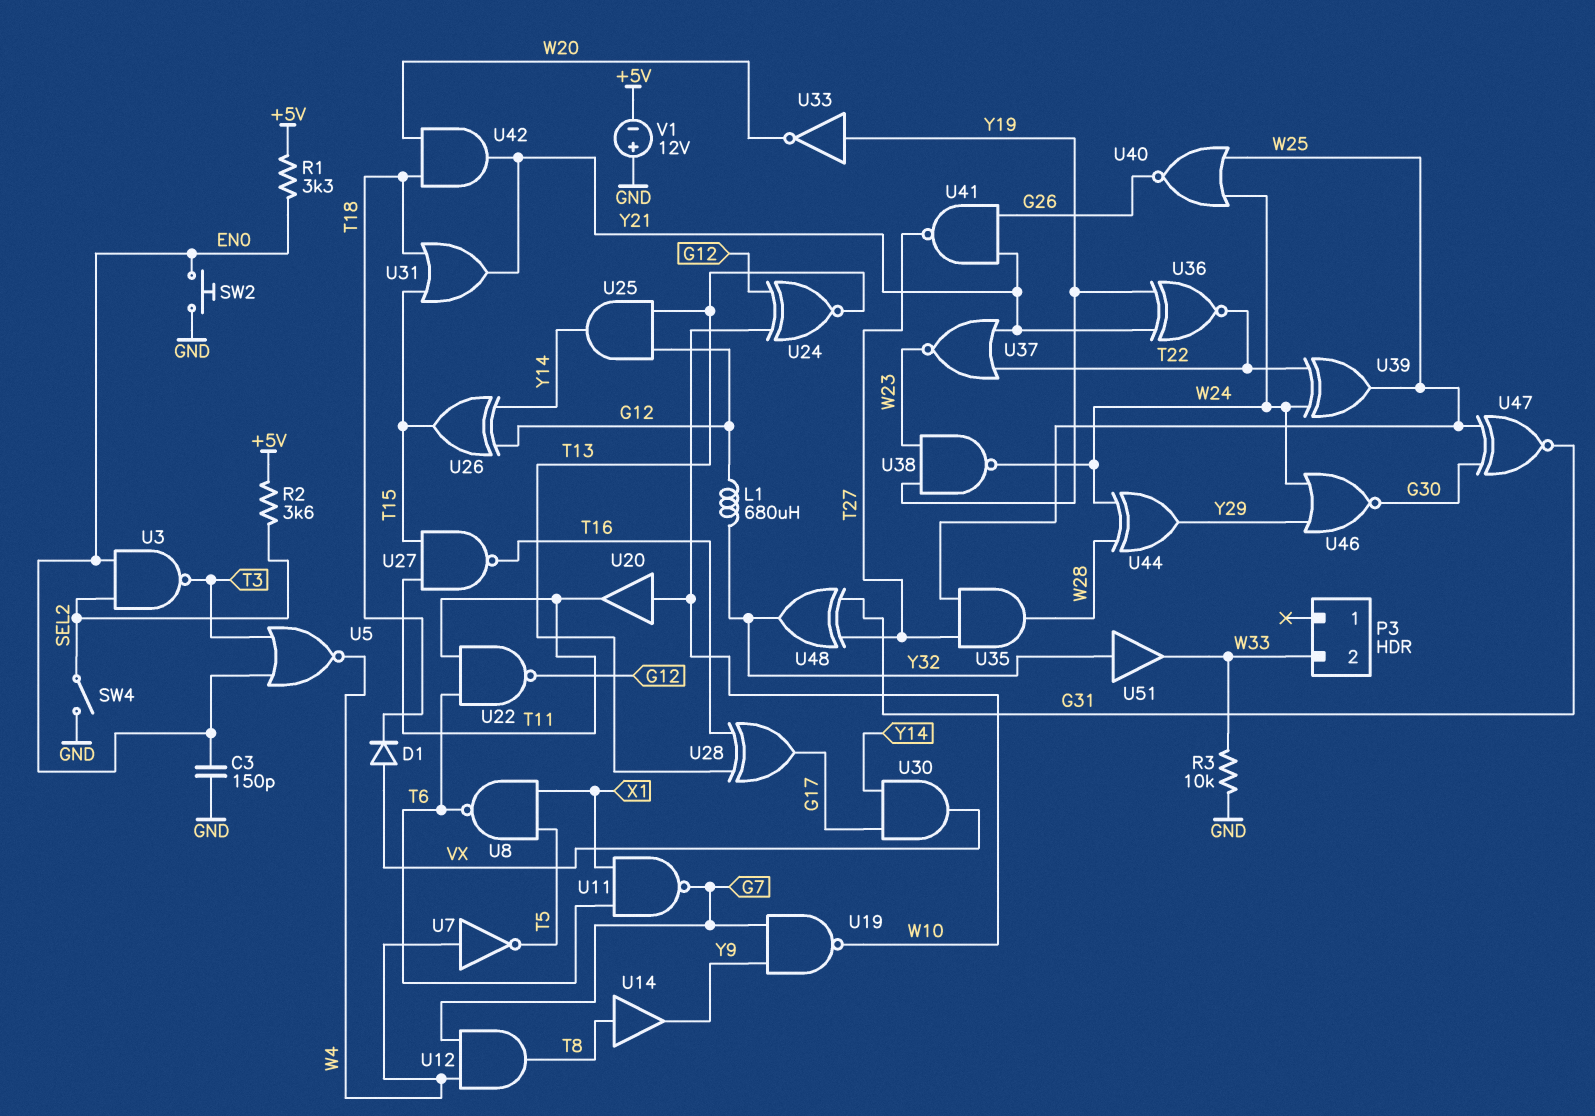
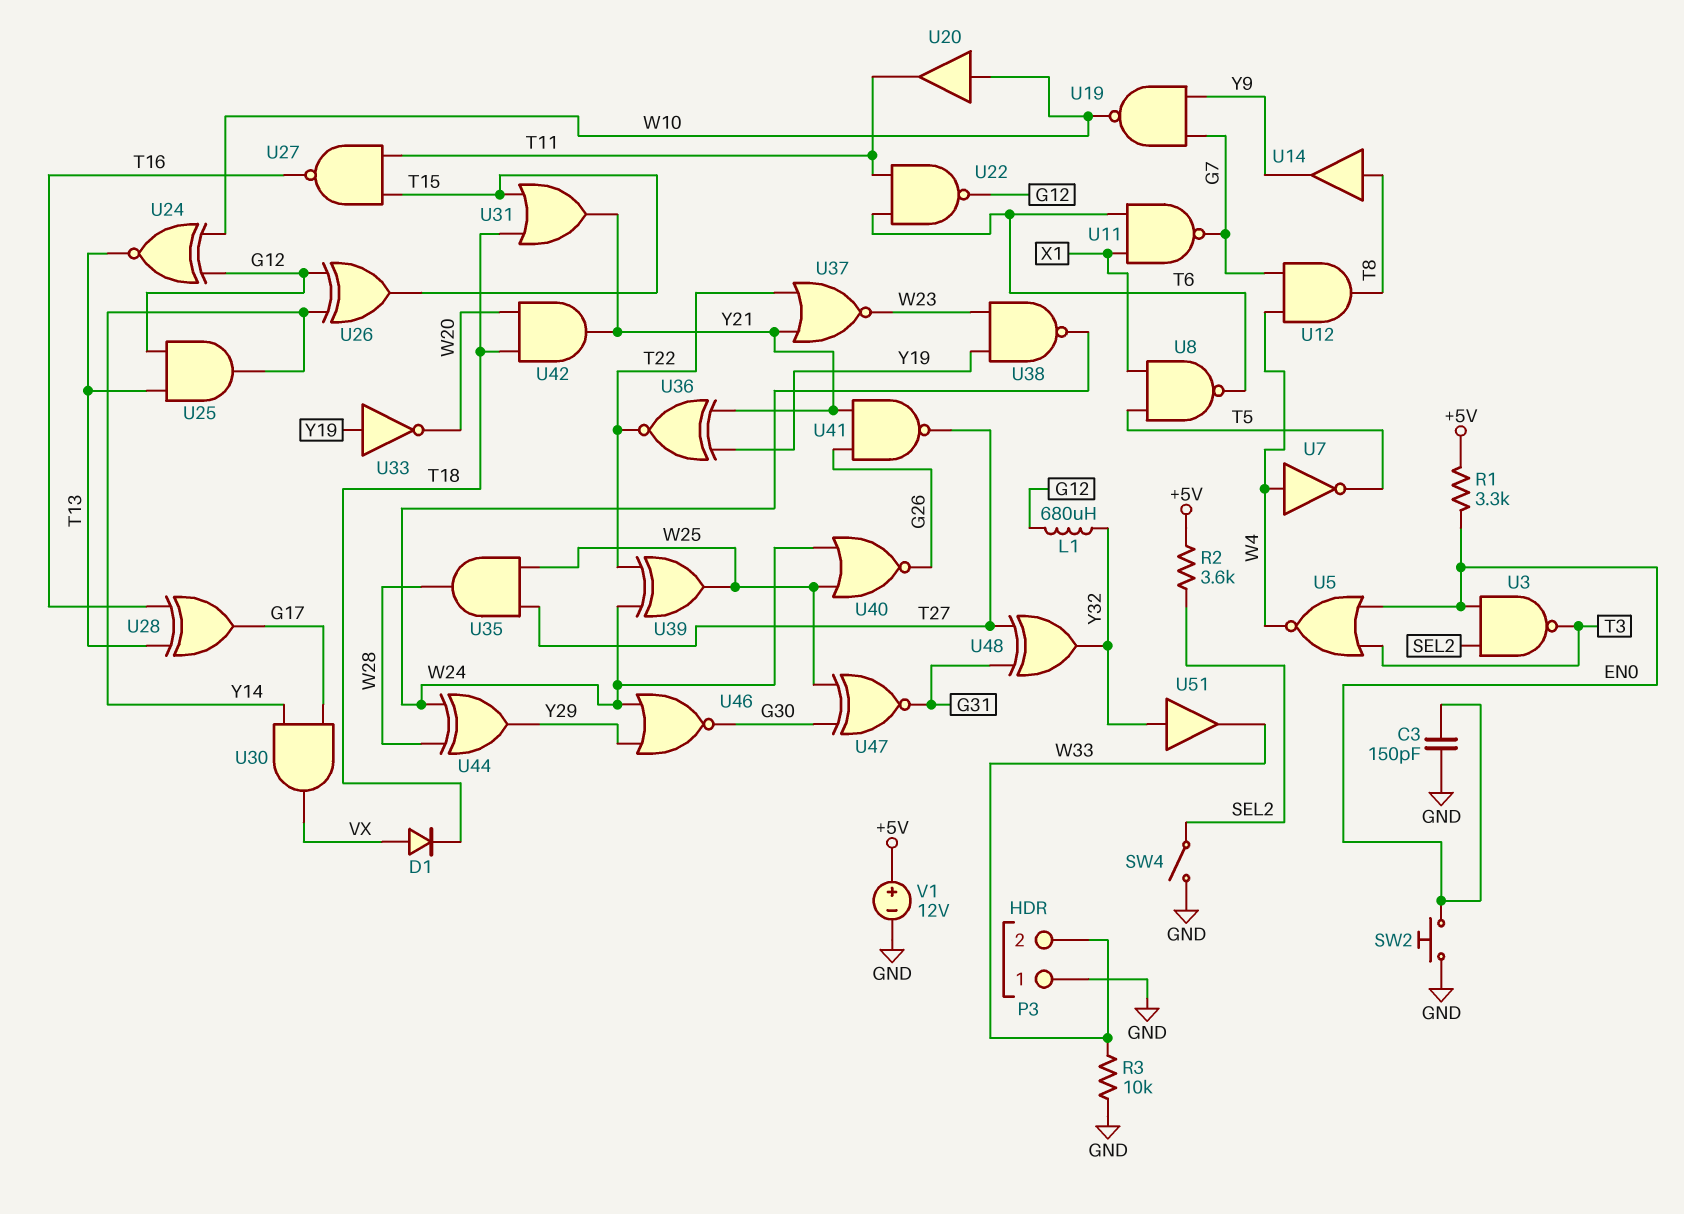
P3 pin 1: none -> GND
V1: 12V (plus GND, minus +5V) -> 12V (plus +5V, minus GND)

